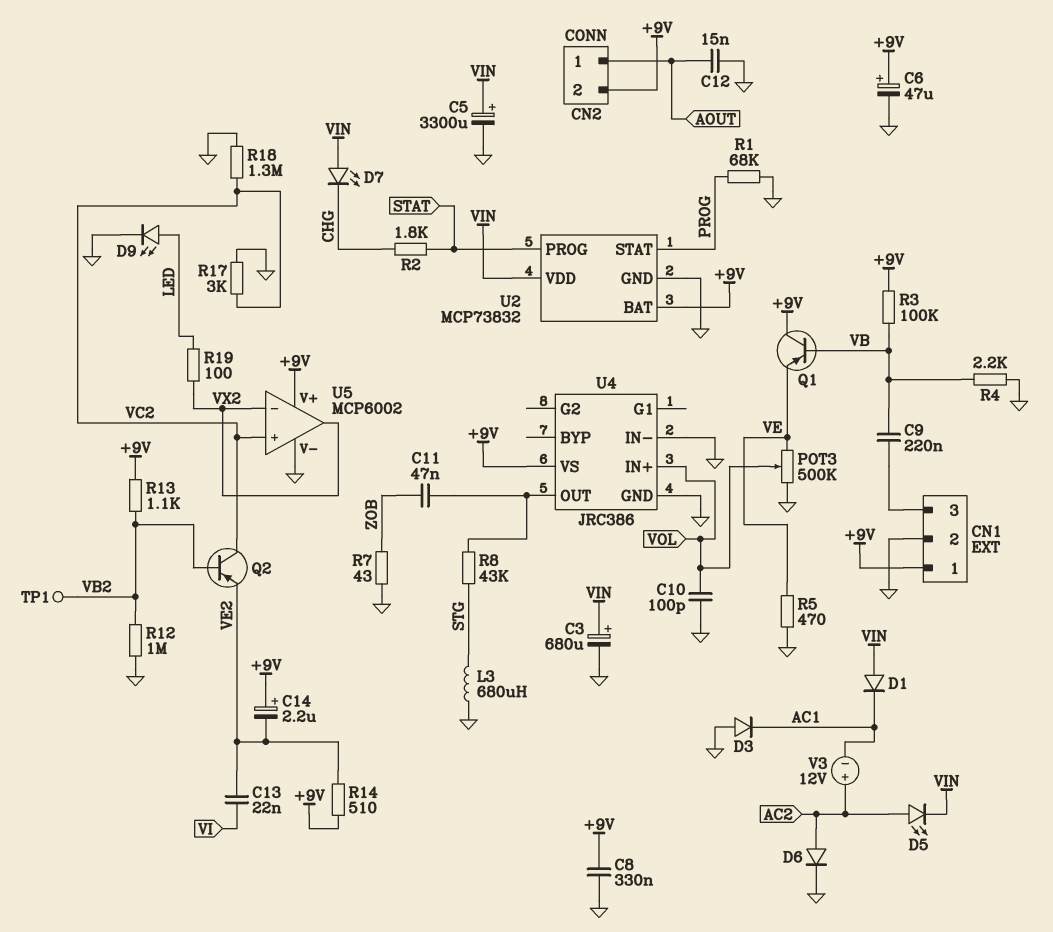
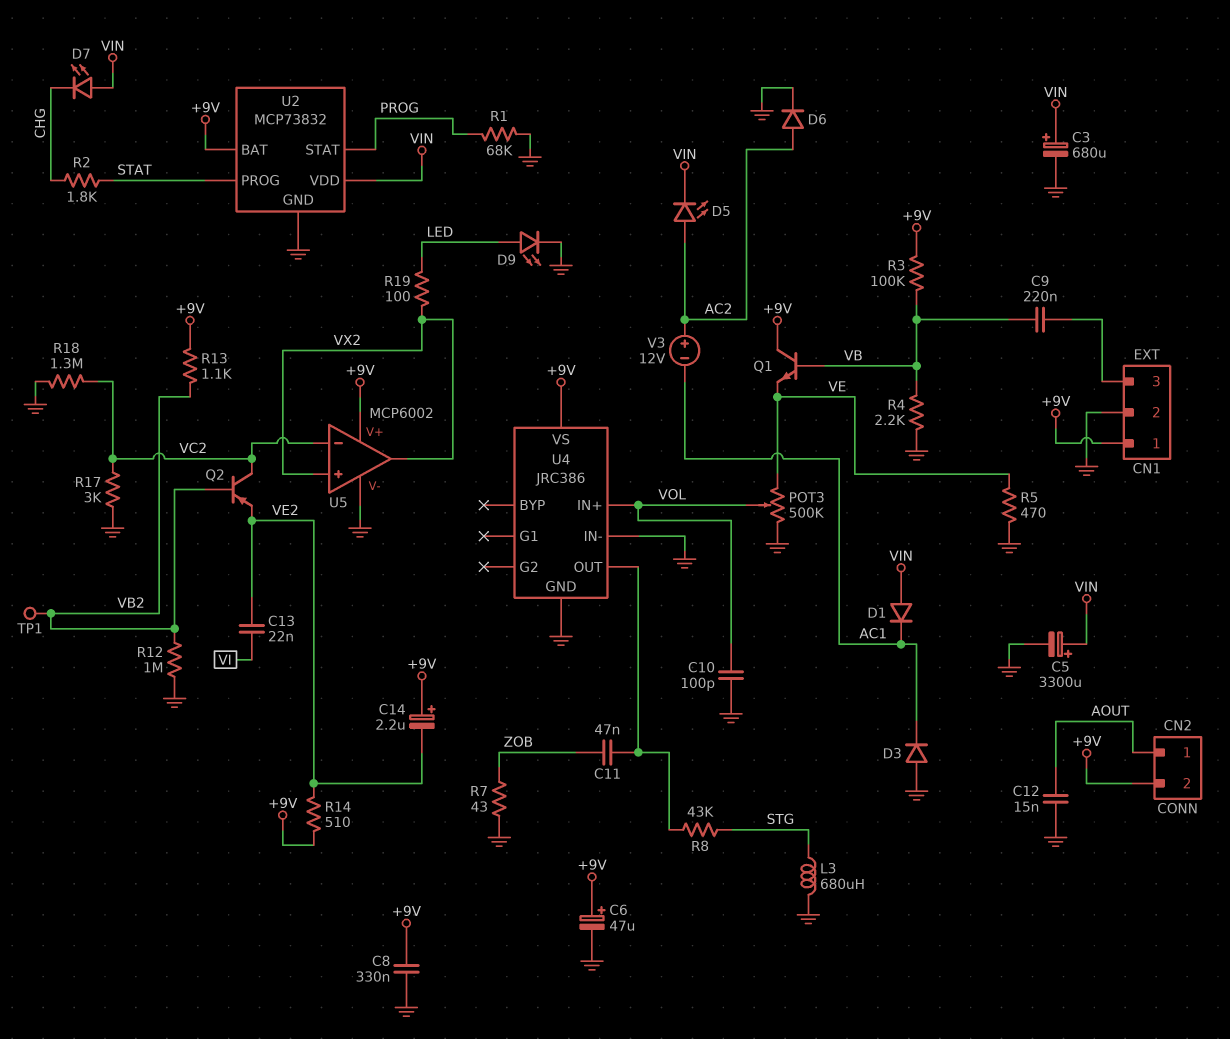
Q1: PNP (B VB, C +9V, E VE) -> NPN (B VB, C +9V, E VE)
U5 pin in+: VC2 -> VX2
U5 pin in-: VX2 -> VC2

